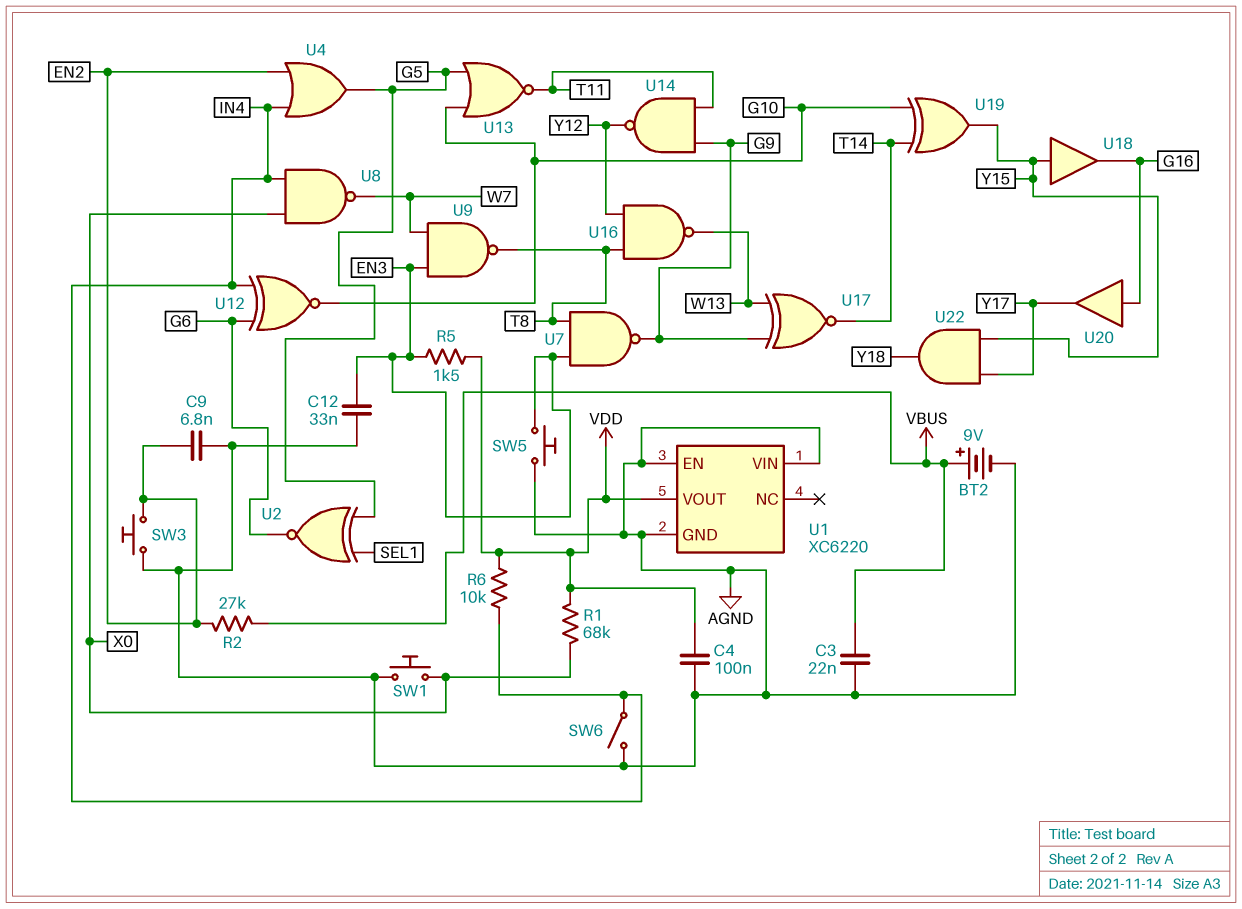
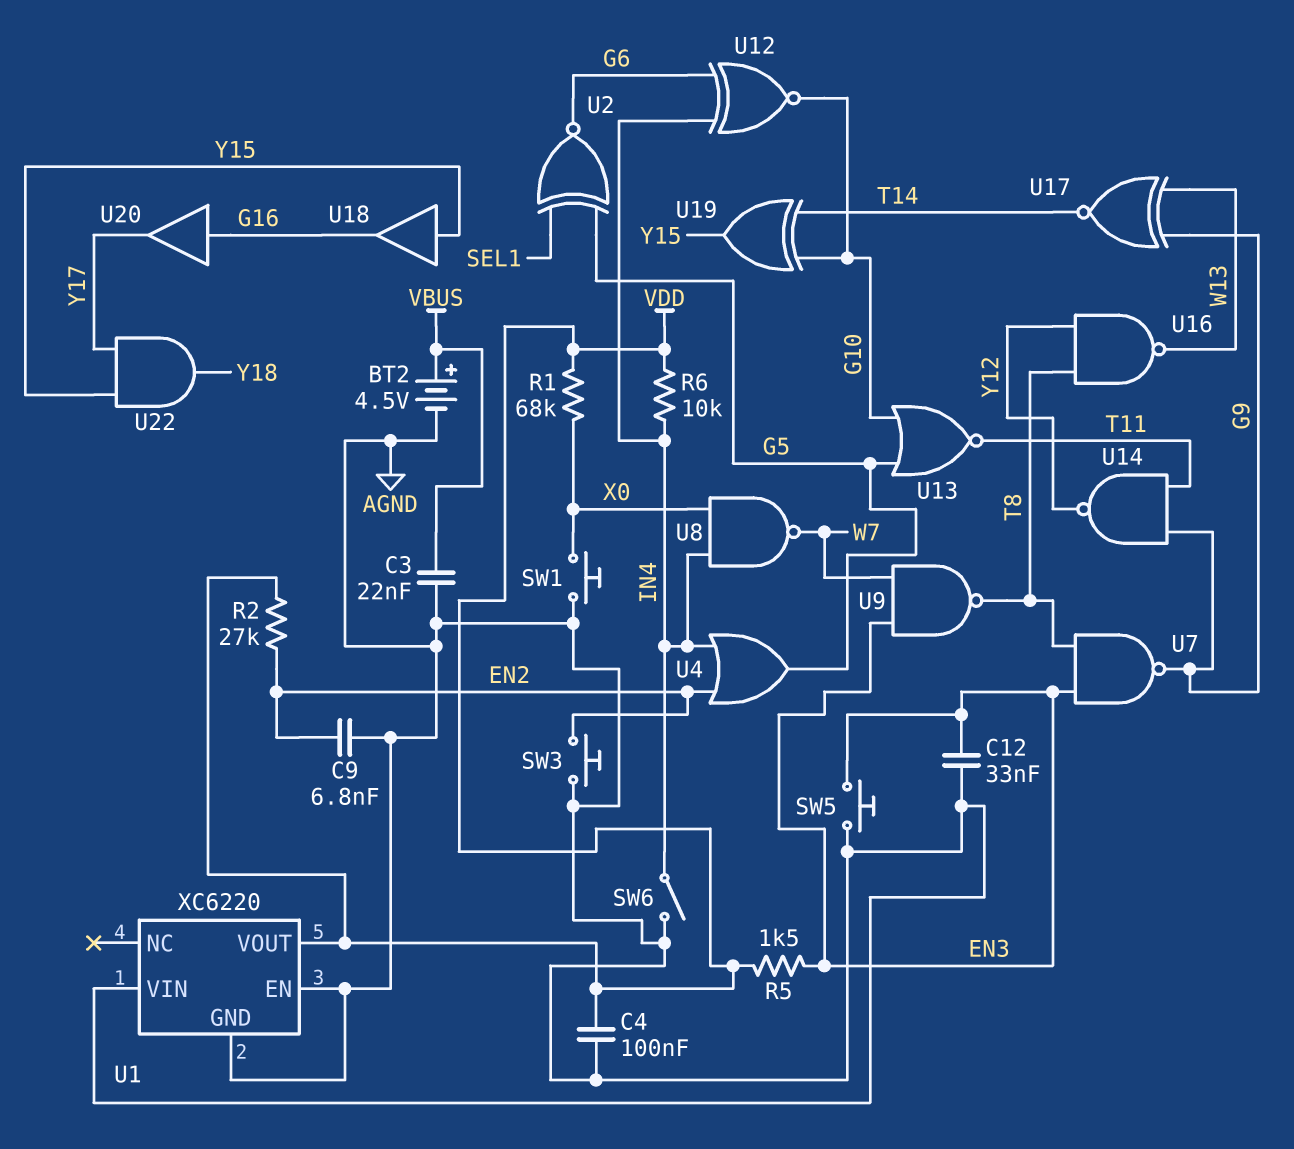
BT2: 9V (plus VBUS, minus AGND) -> 4.5V (plus VBUS, minus AGND)
R2: 27k (EN2, VBUS) -> 27k (EN2, VDD)

